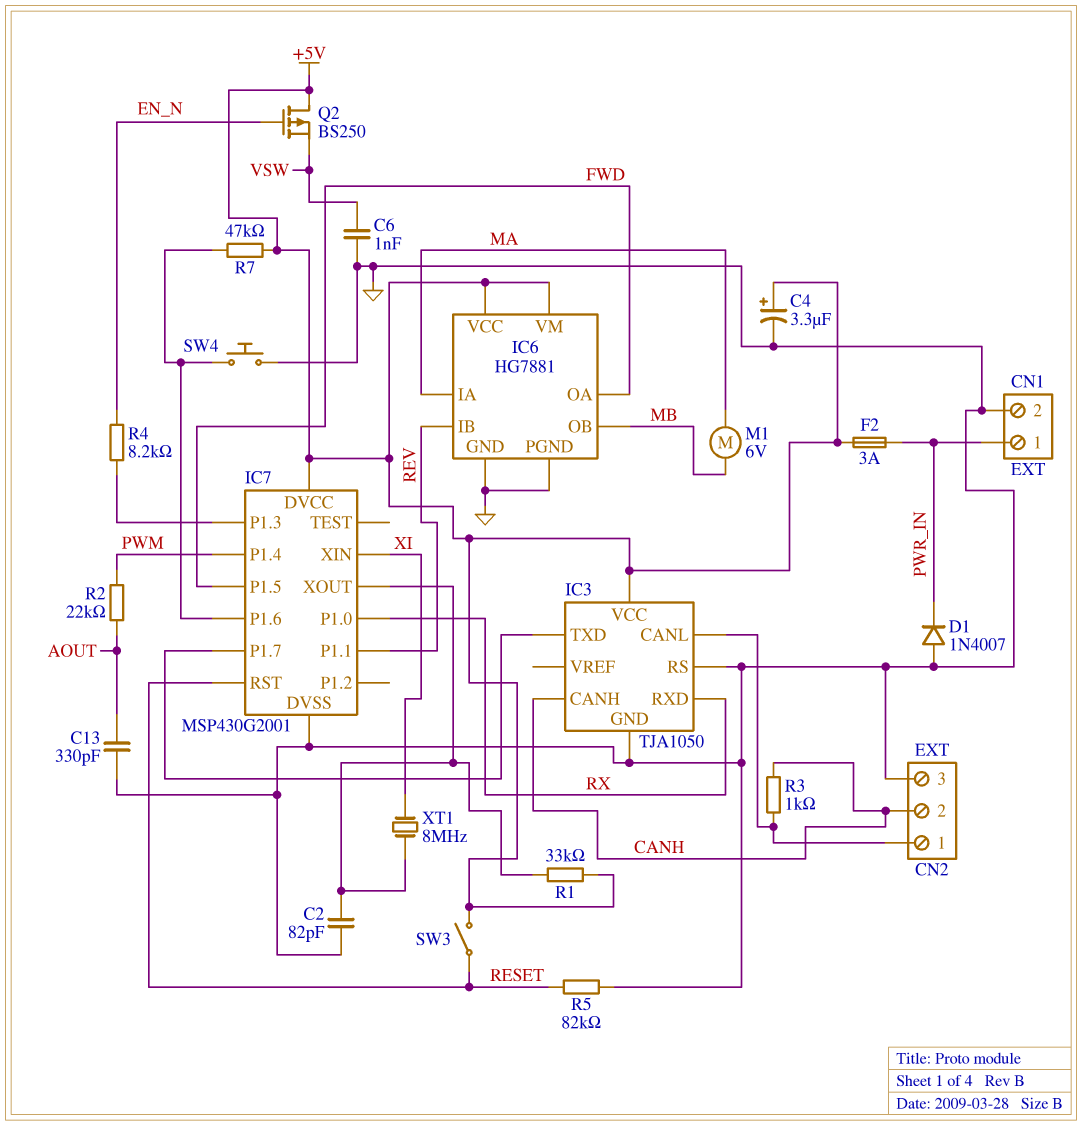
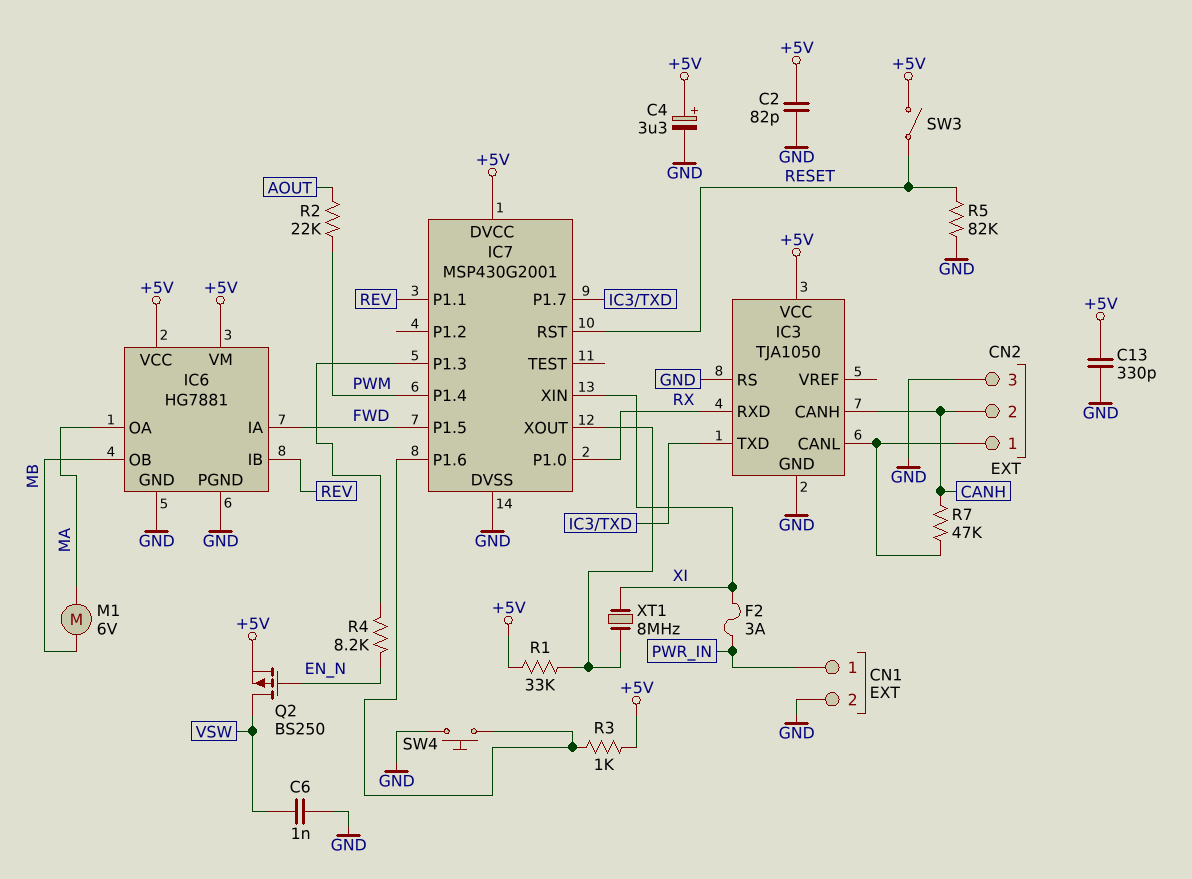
C2: 82pF (GND, IC7/XOUT) -> 82pF (+5V, GND)
C13: 330pF (AOUT, GND) -> 330pF (+5V, GND)
D1: diode 1N4007 (A GND, K PWR_IN) -> none
F2: 3A (+5V, PWR_IN) -> 3A (PWR_IN, XI)
IC6 pin IA: MA -> FWD
IC6 pin OA: FWD -> MA
Q2: PMOS BS250 (G EN_N, D +5V, S VSW) -> PMOS BS250 (G EN_N, D VSW, S +5V)
R3: 1k (CANH, CN2/1) -> 1k (+5V, IC7/P1.6)
R7: 47k (+5V, IC7/P1.6) -> 47k (CANH, CN2/1)

